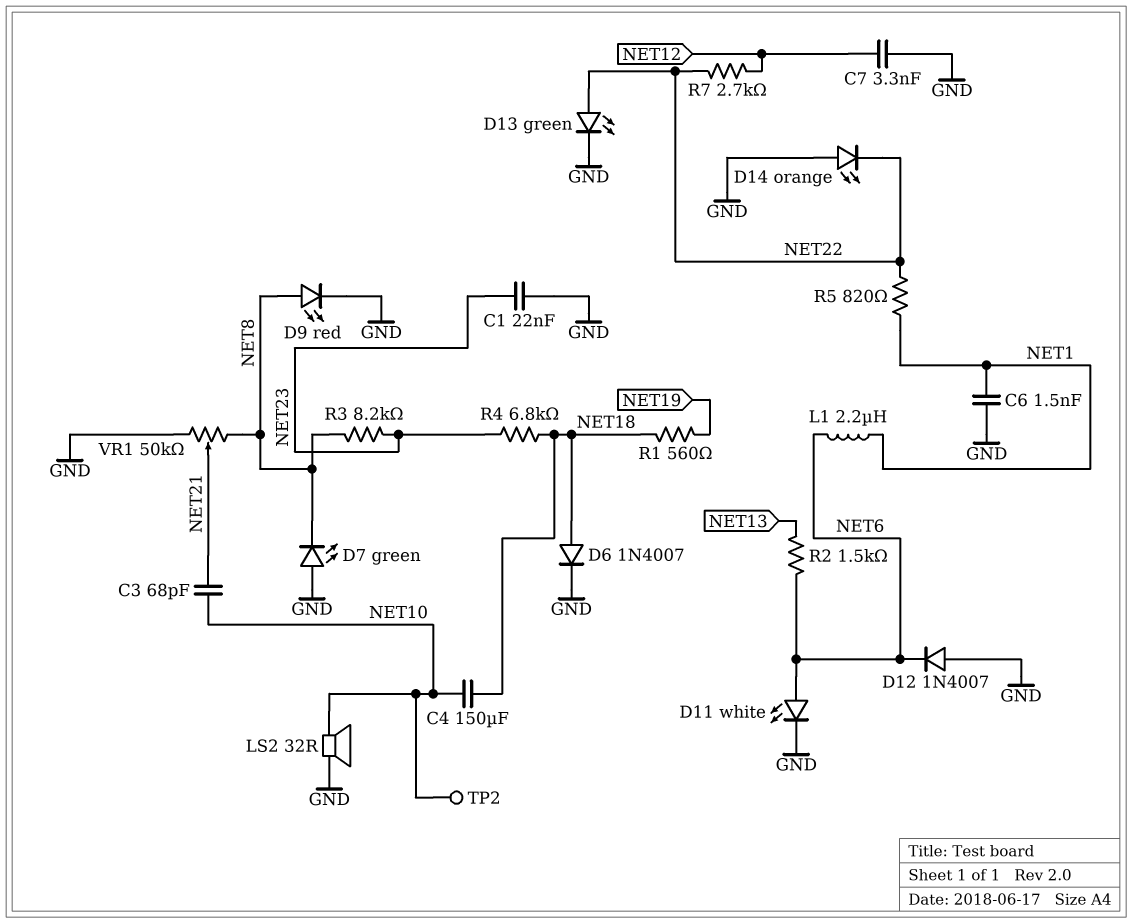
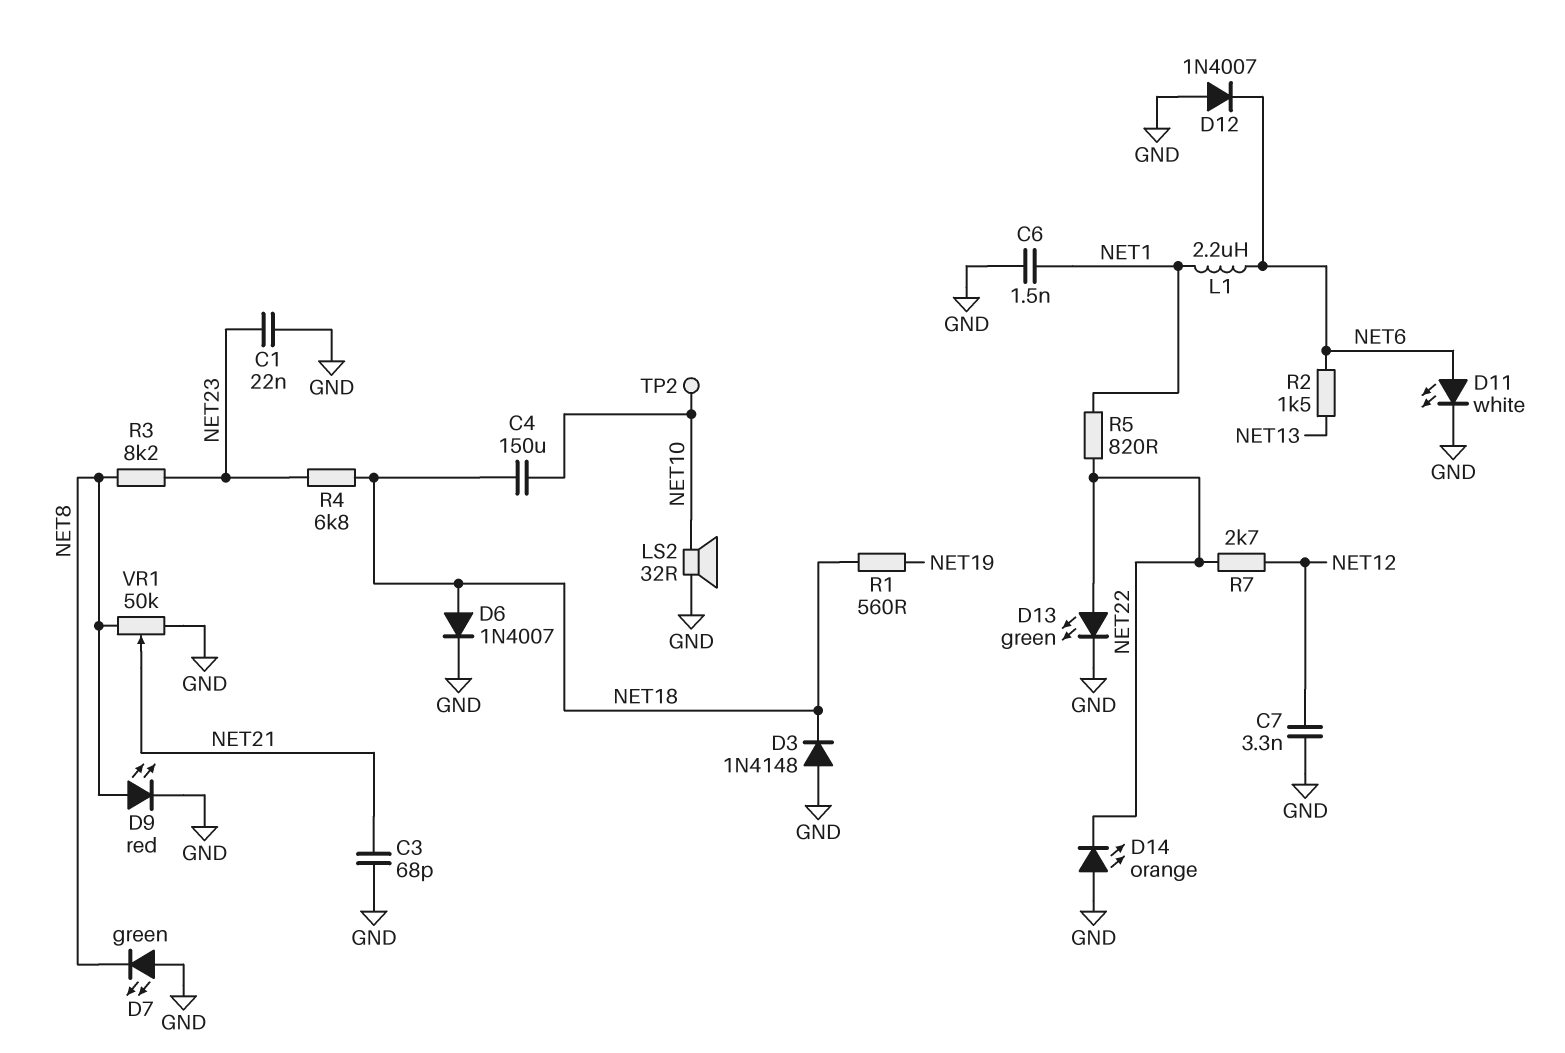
C3: 68pF (NET10, NET21) -> 68pF (GND, NET21)
D3: none -> diode 1N4148 (A GND, K NET18)

